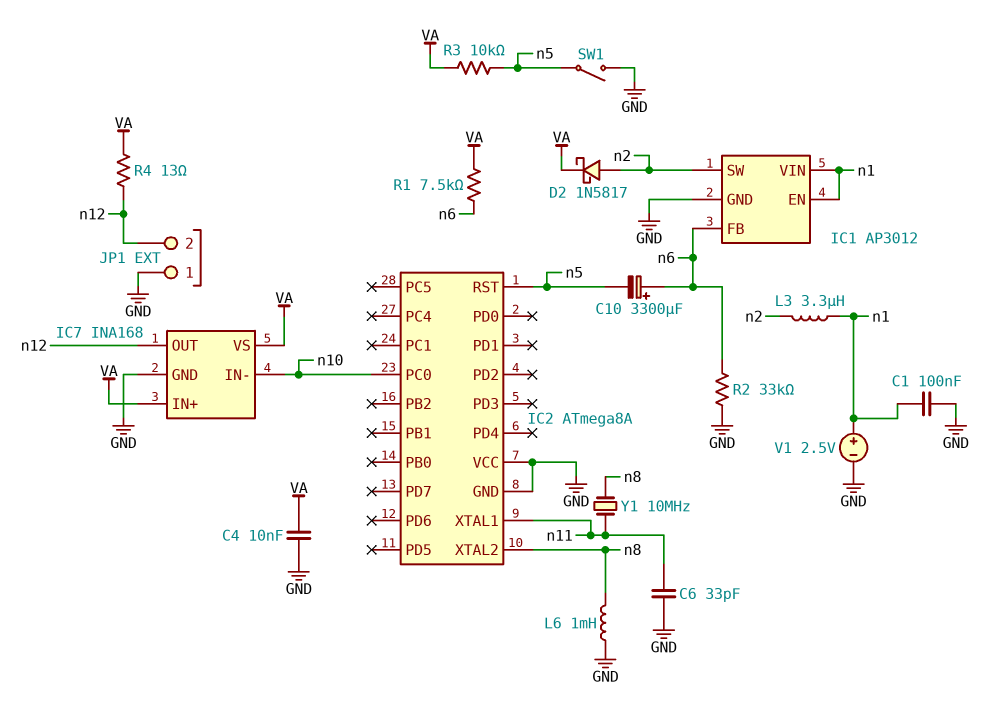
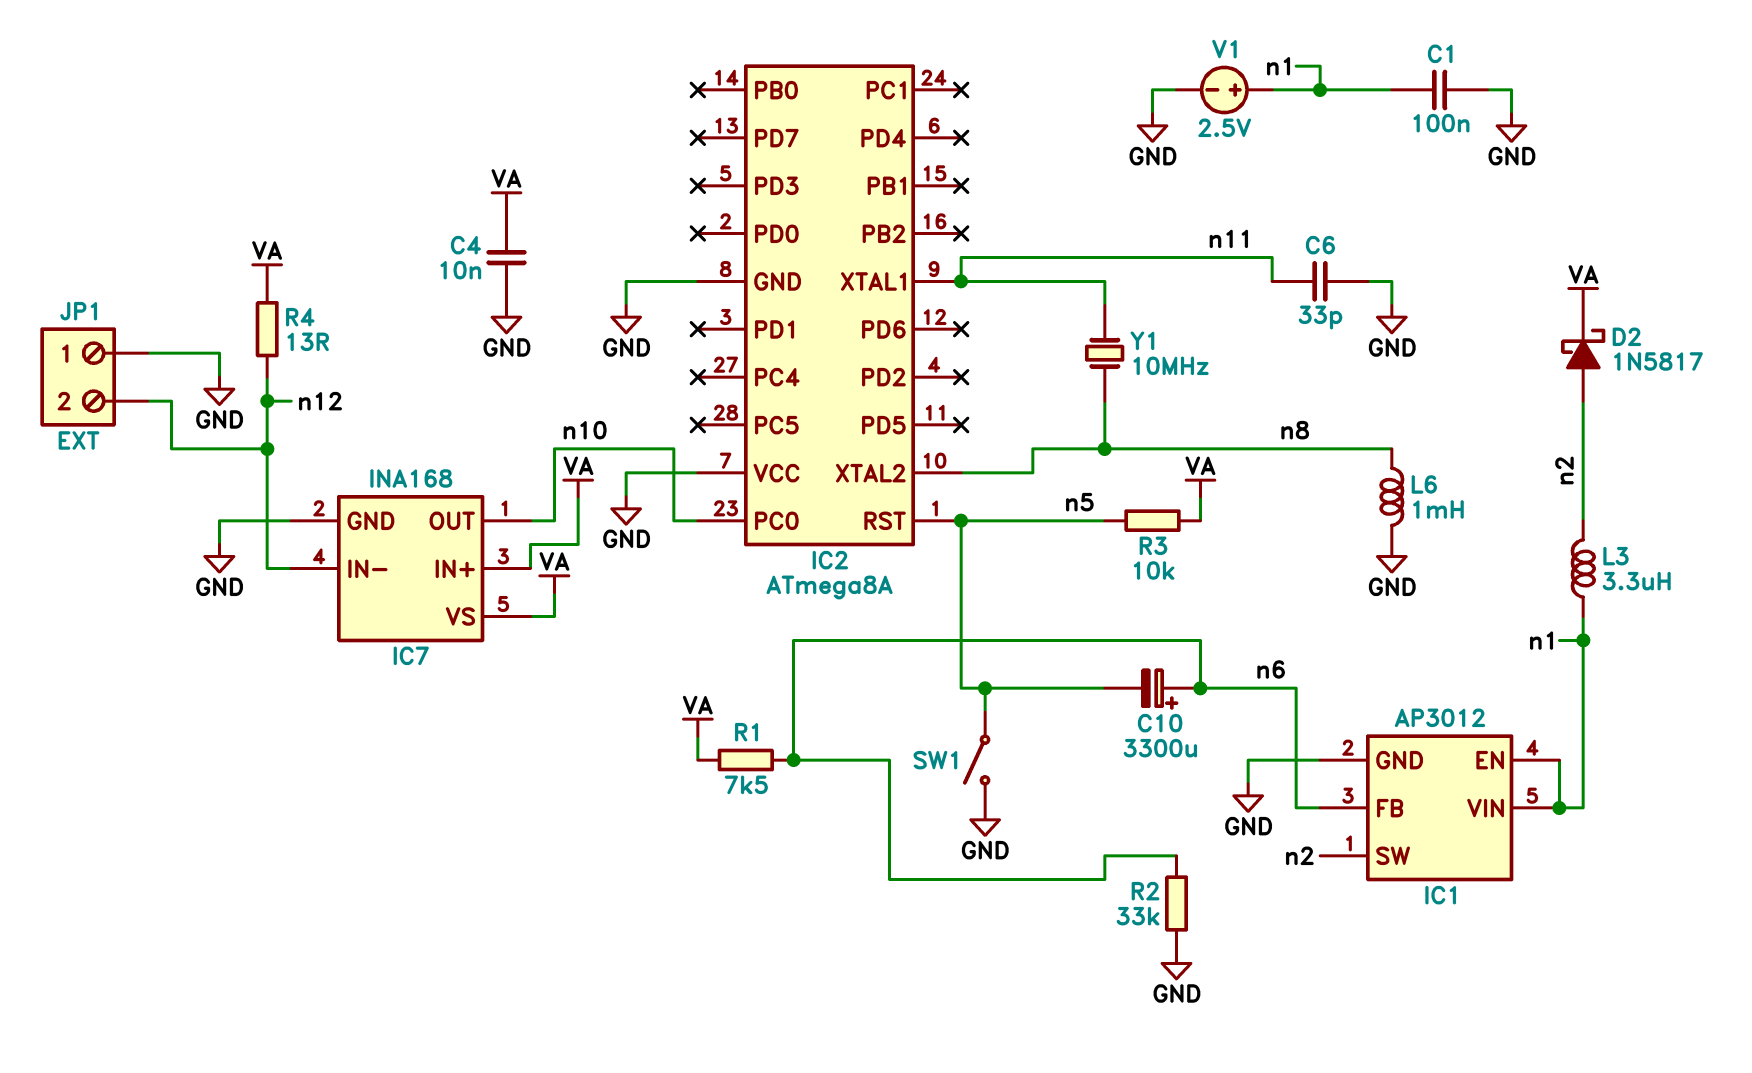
IC7 pin IN-: n10 -> n12
IC7 pin OUT: n12 -> n10

